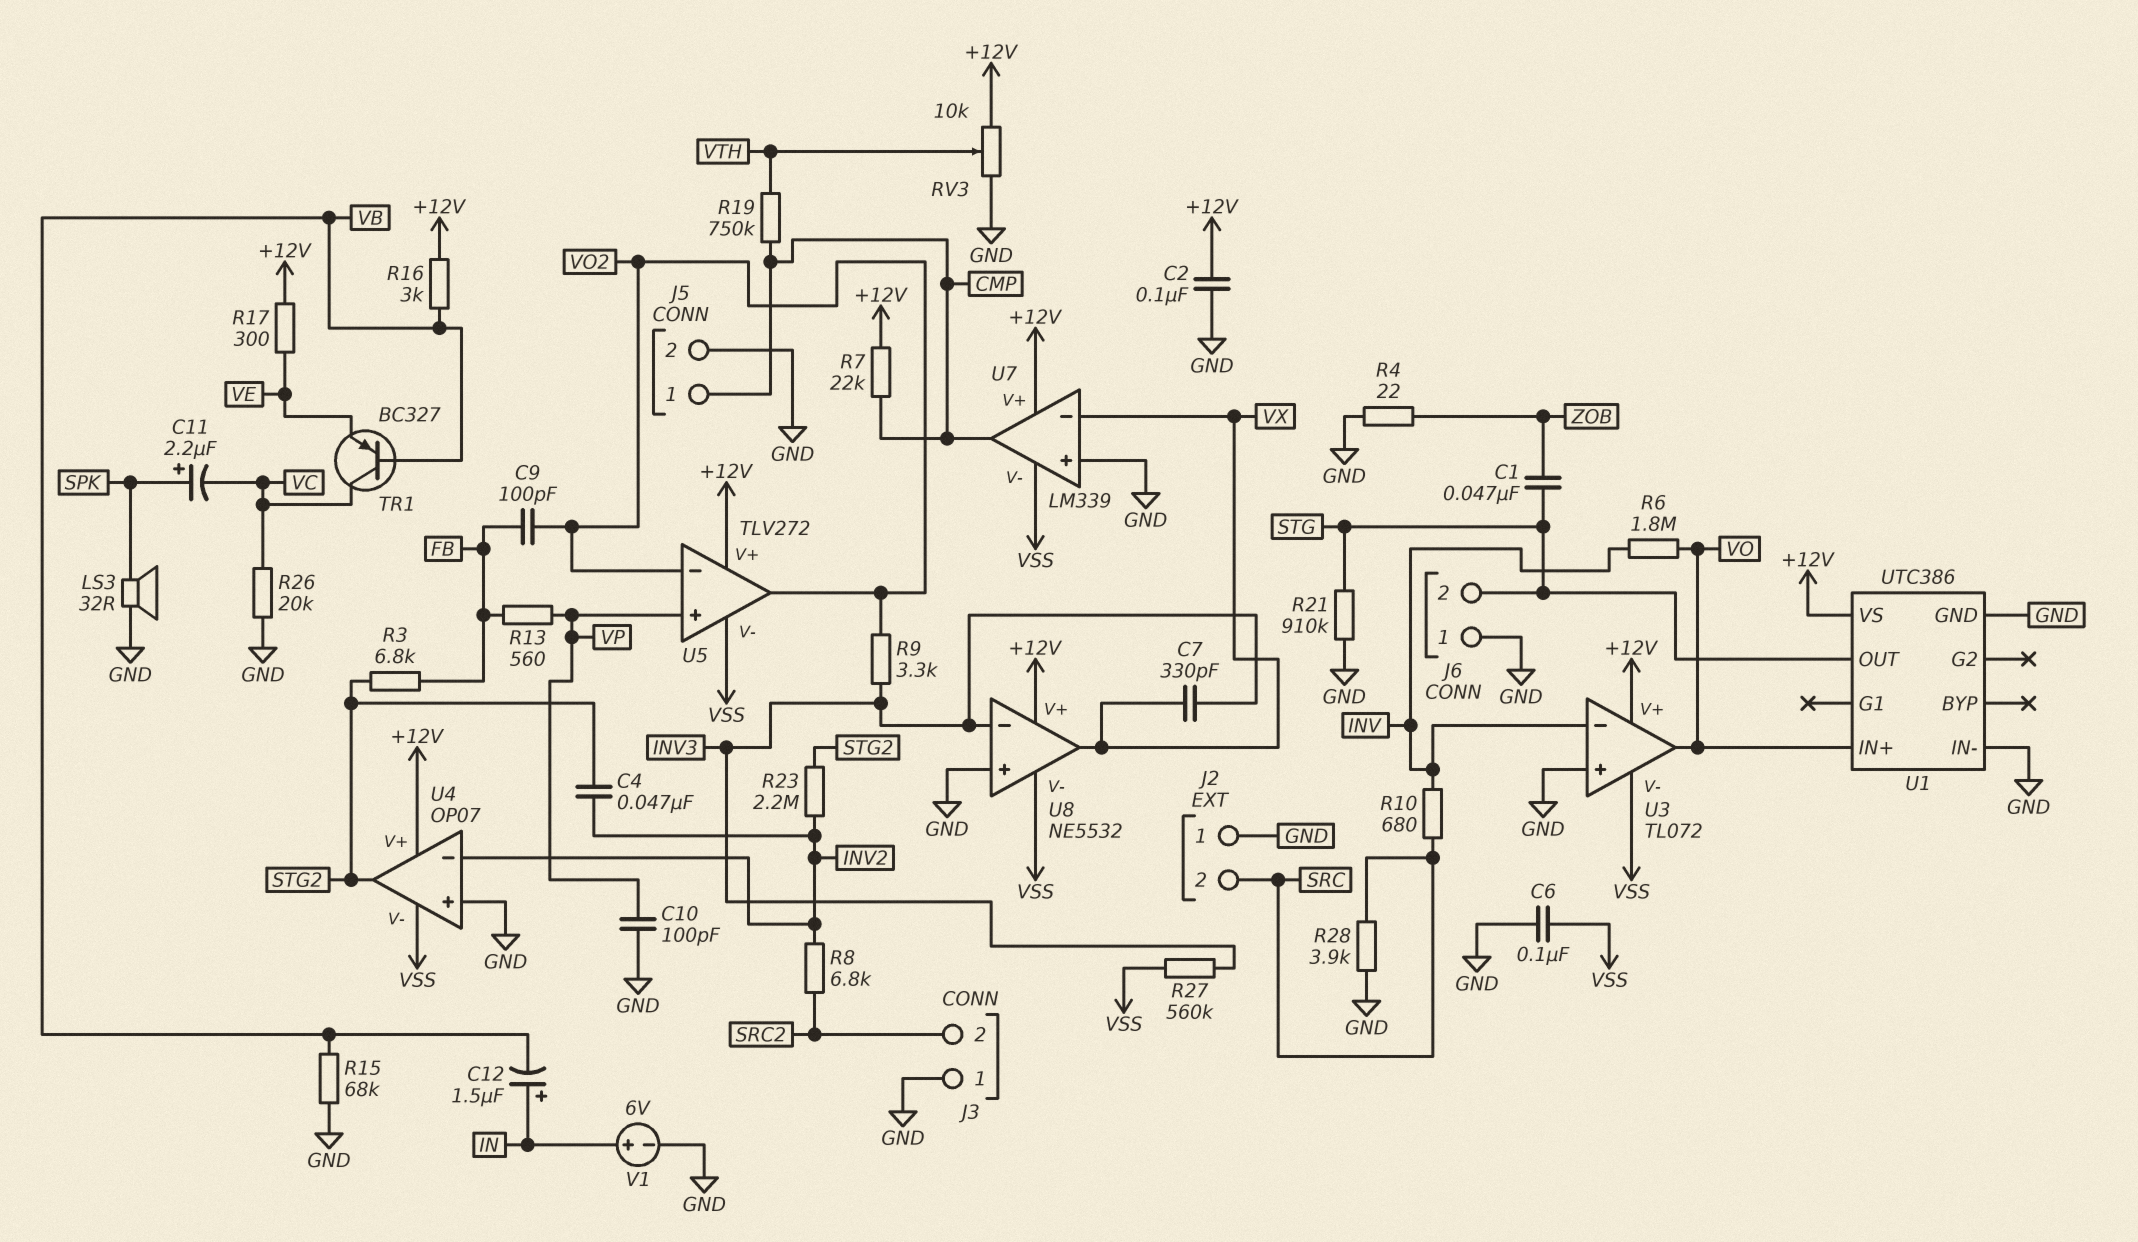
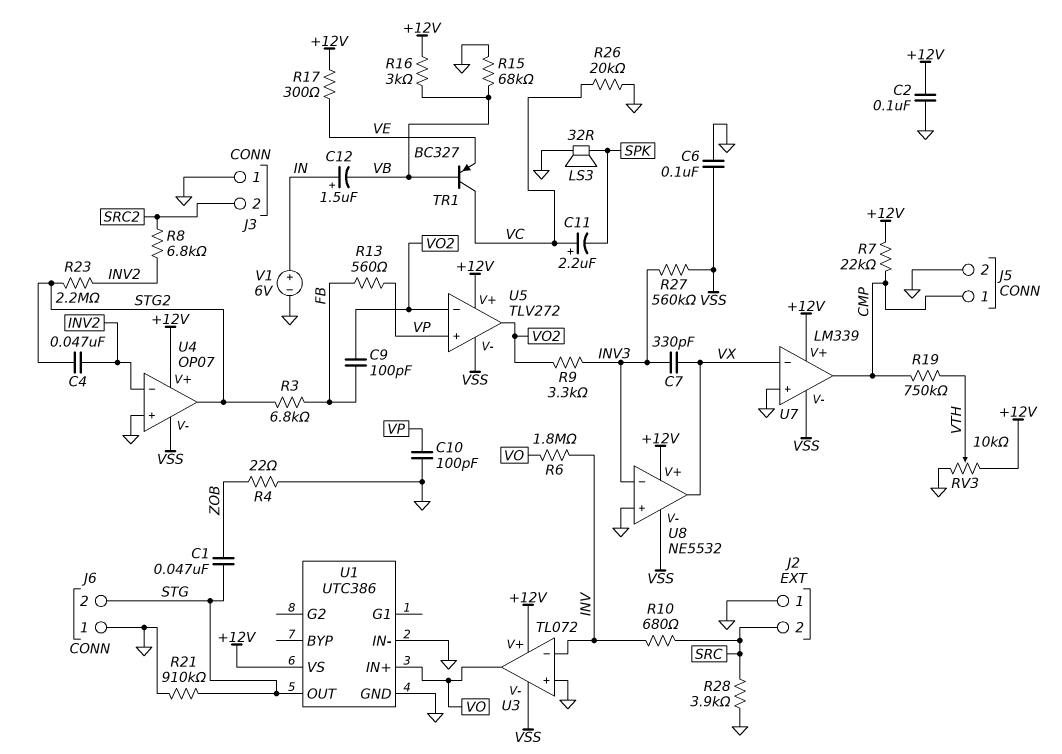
C11: 2.2uF (plus SPK, minus VC) -> 2.2uF (plus VC, minus SPK)

